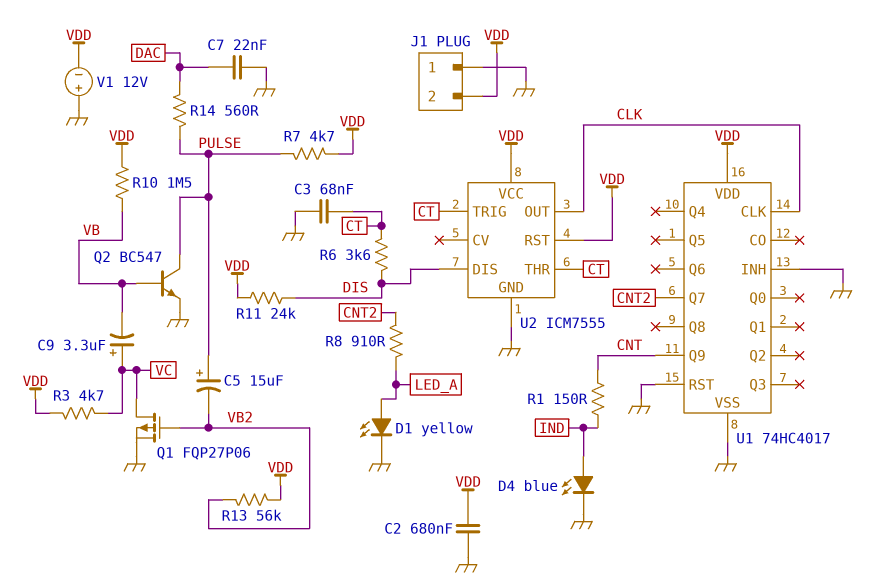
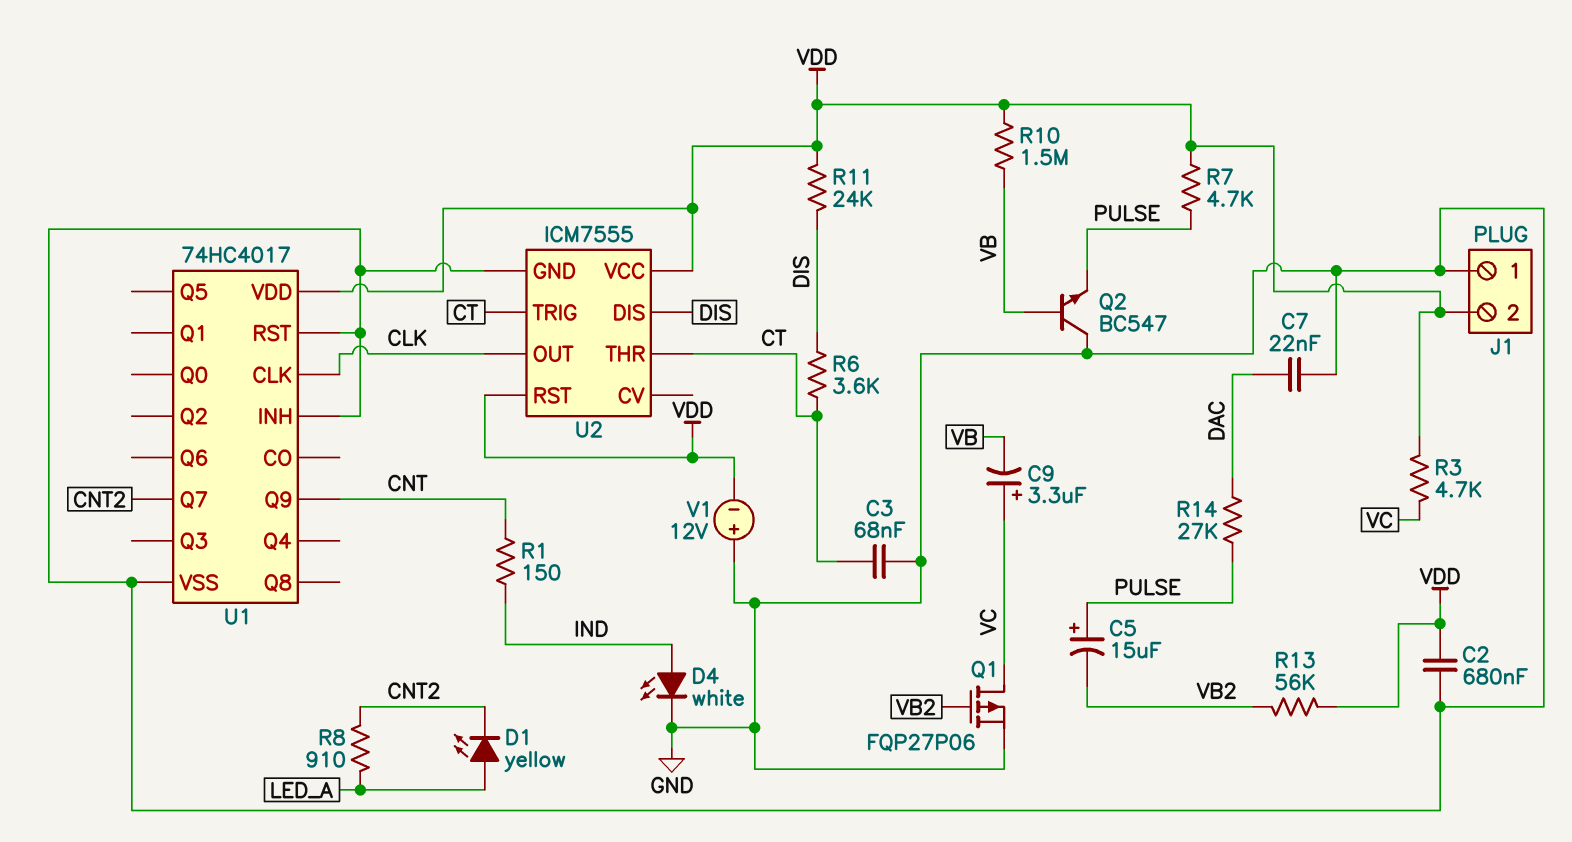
D1: LED yellow (A LED_A, K GND) -> LED yellow (A LED_A, K CNT2)
D4: LED blue (A IND, K GND) -> LED white (A IND, K GND)
Q2: NPN BC547 (B VB, C PULSE, E GND) -> NPN BC547 (B VB, C GND, E PULSE)
R14: 560 (DAC, PULSE) -> 27k (DAC, PULSE)

